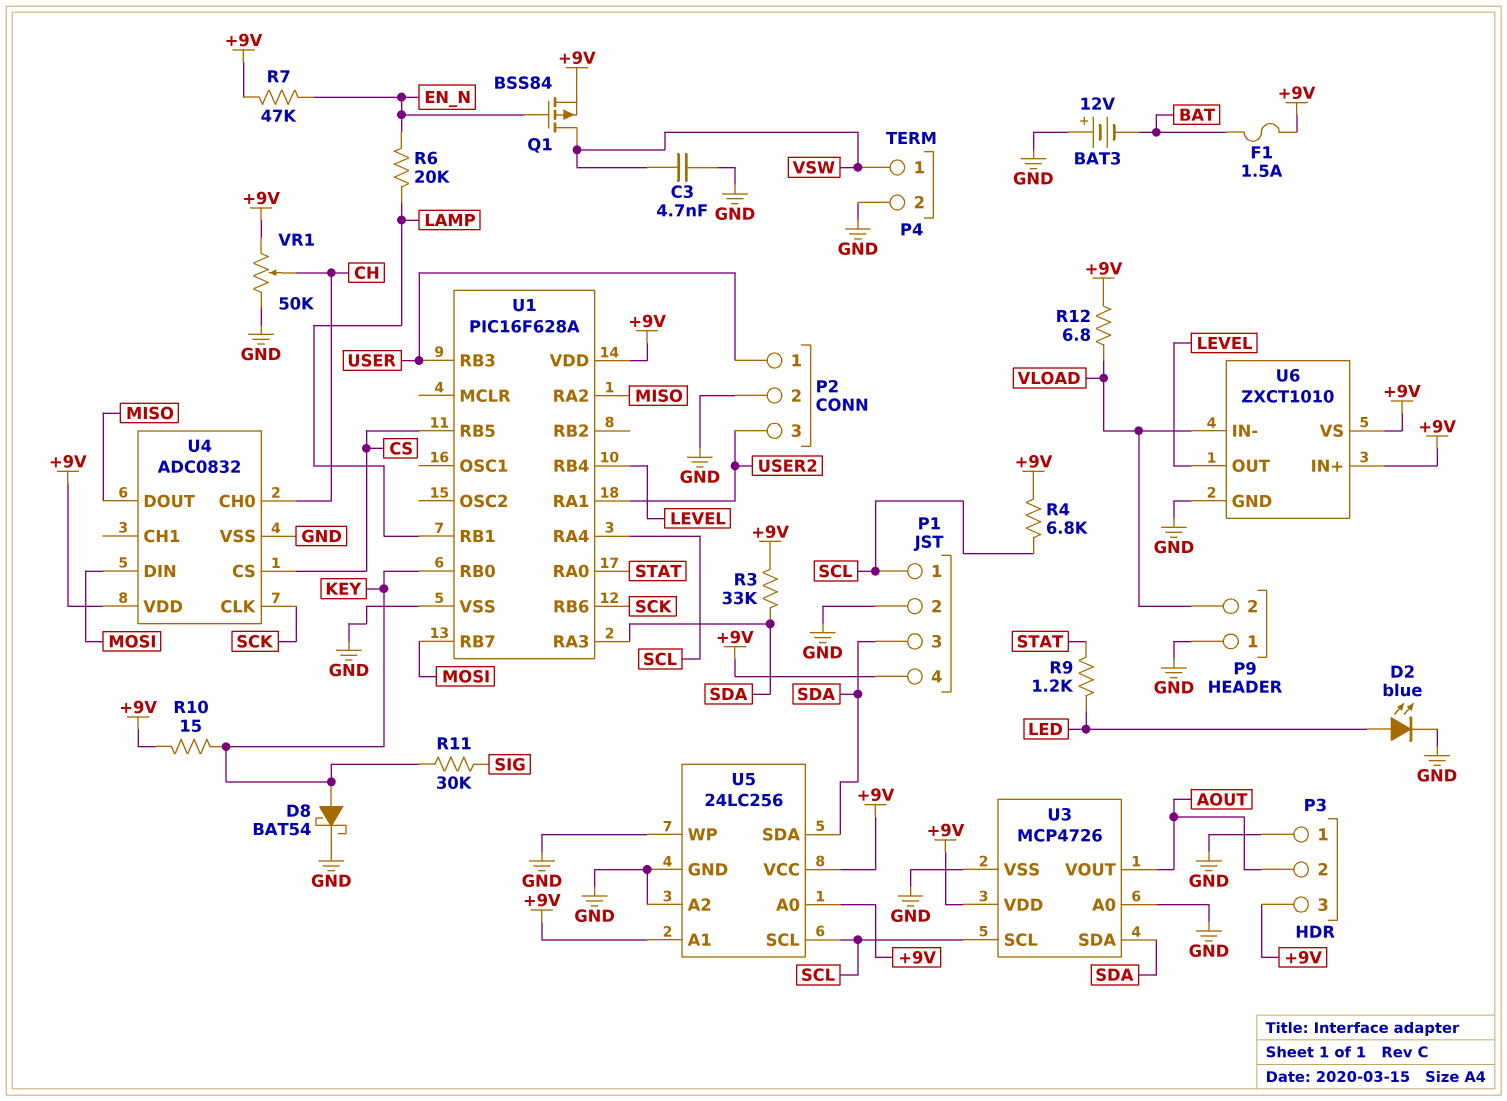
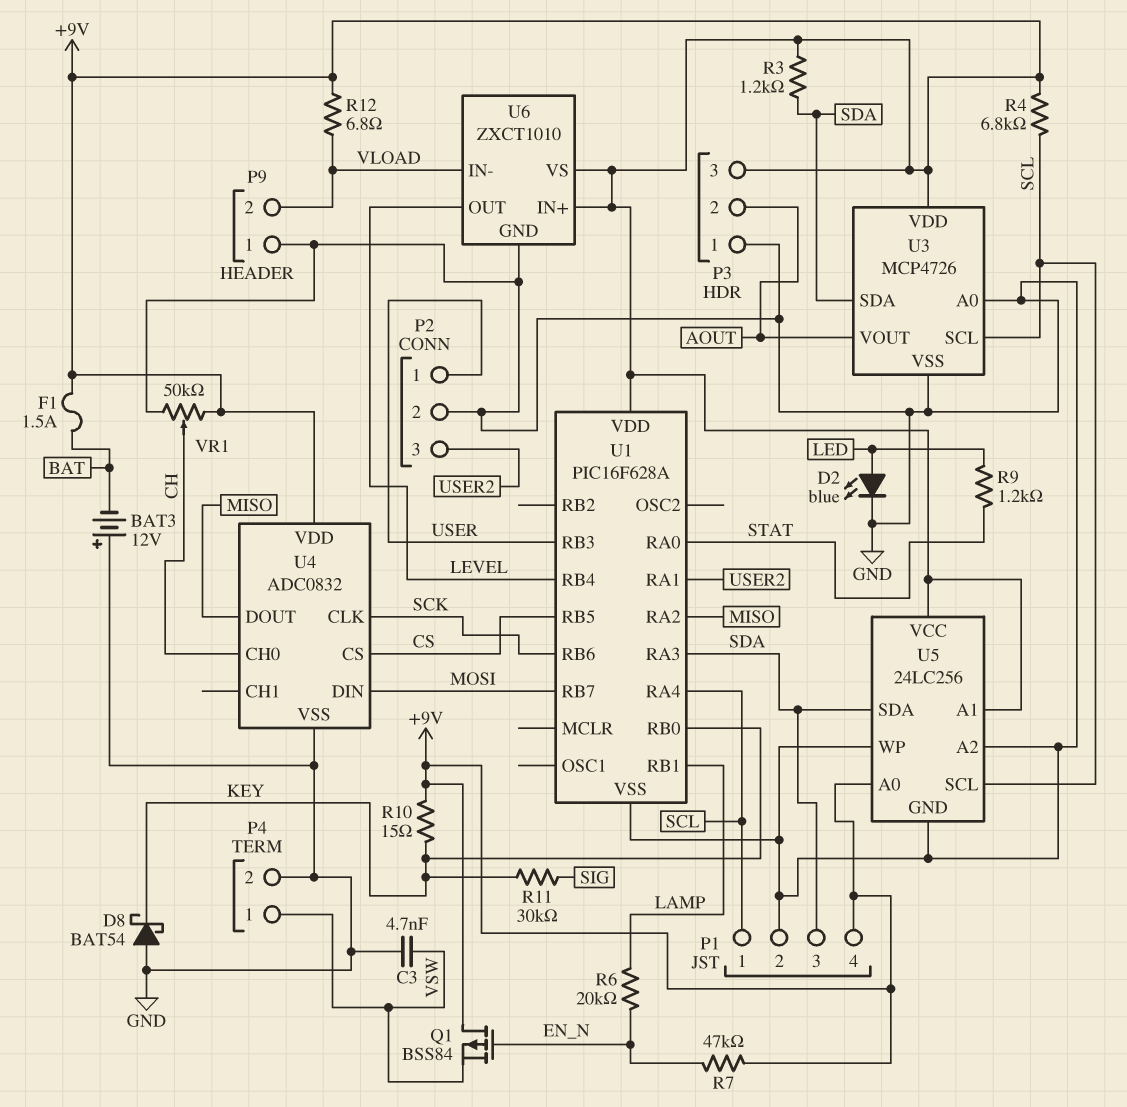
D8: schottky BAT54 (A KEY, K GND) -> schottky BAT54 (A GND, K KEY)
Q1: PMOS BSS84 (G EN_N, D VSW, S +9V) -> PMOS BSS84 (G EN_N, D +9V, S VSW)
R3: 33k (+9V, SDA) -> 1.2k (+9V, SDA)

